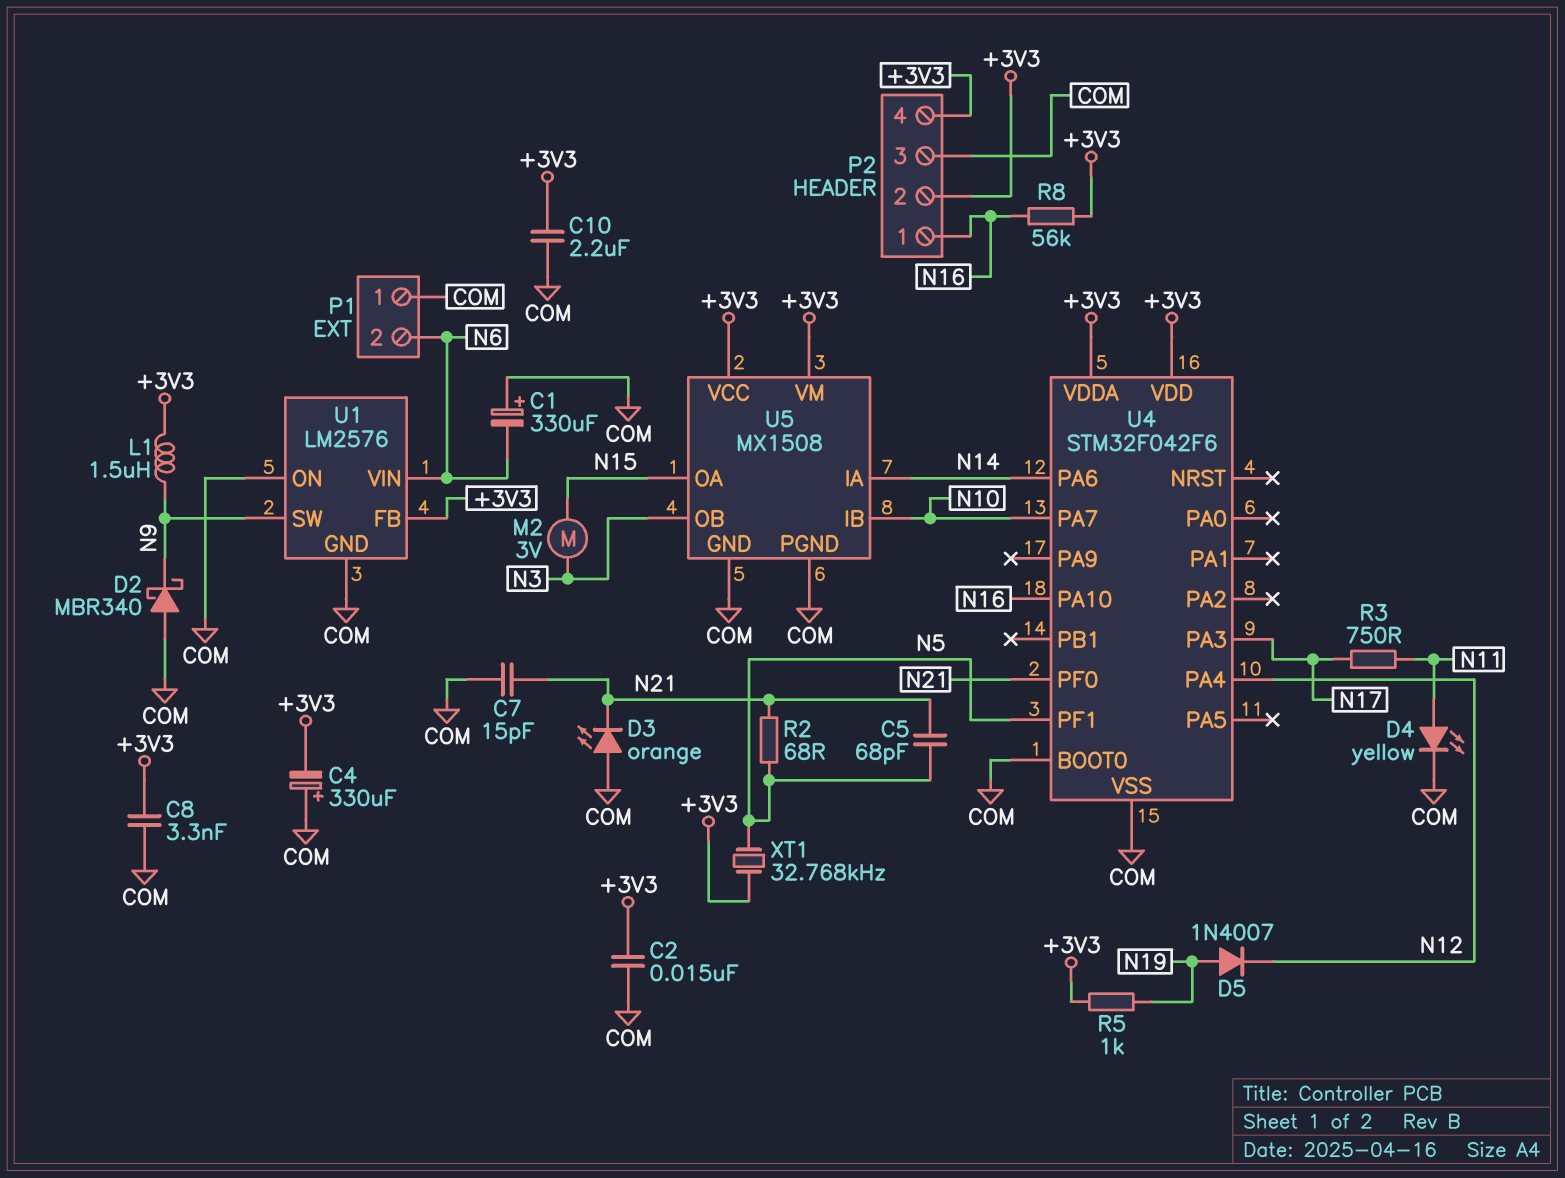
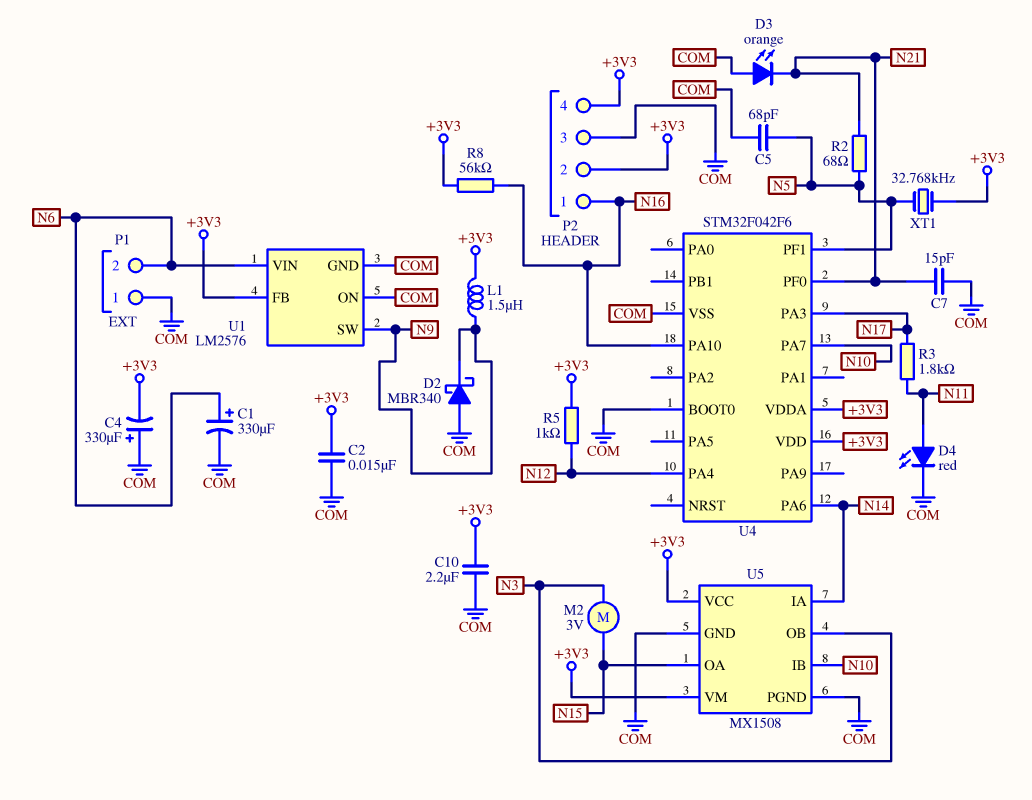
C1: 330uF (plus COM, minus N6) -> 330uF (plus N6, minus COM)
C5: 68pF (N5, N21) -> 68pF (COM, N5)
C8: 3.3nF (+3V3, COM) -> none
D4: LED yellow (A N11, K COM) -> LED red (A N11, K COM)
D5: diode 1N4007 (A N19, K N12) -> none
R3: 750 (N11, N17) -> 1.8k (N11, N17)
R5: 1k (+3V3, N19) -> 1k (+3V3, N12)

